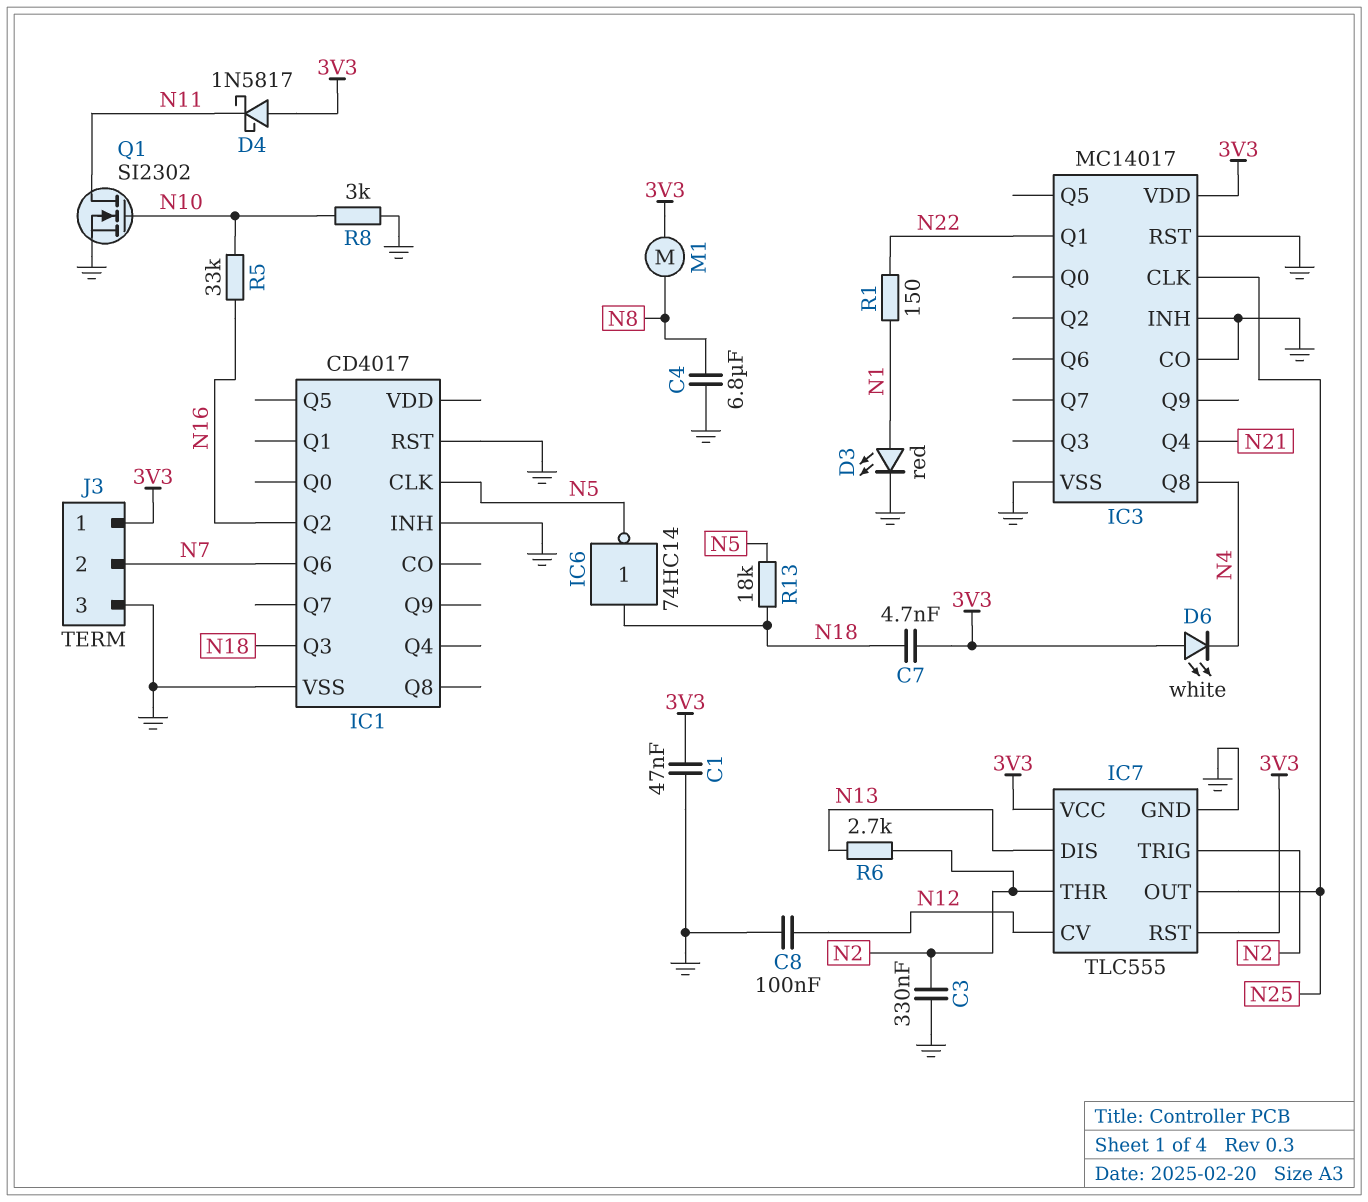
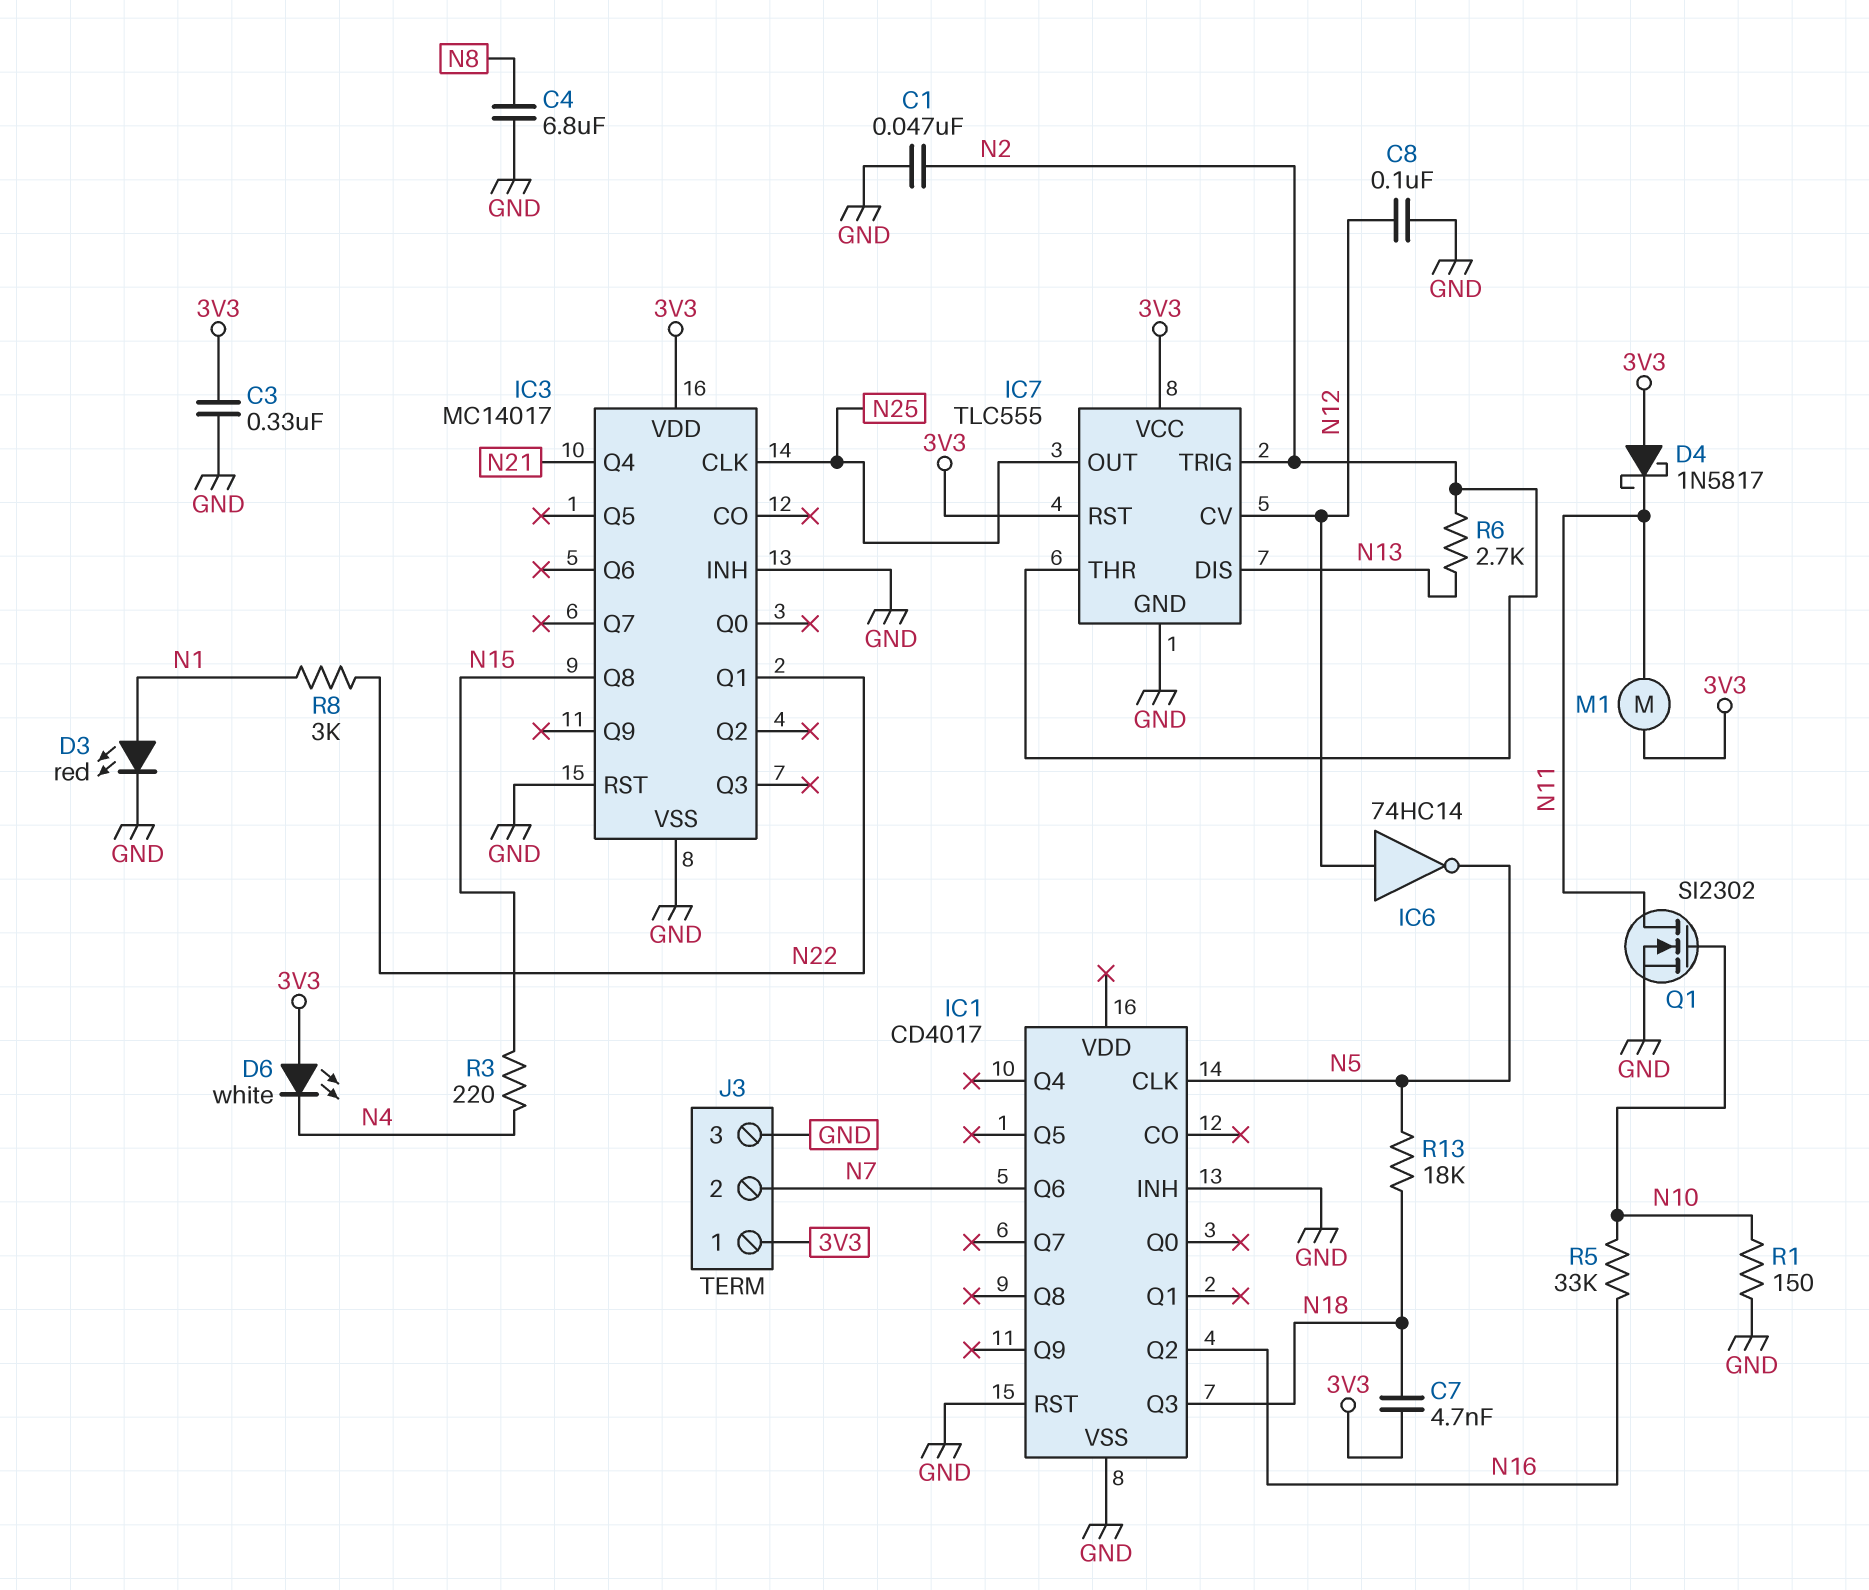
C1: 47nF (3V3, GND) -> 47nF (GND, N2)
C3: 330nF (GND, N2) -> 330nF (3V3, GND)
IC3 pin CO: GND -> none
IC3 pin Q8: N4 -> N15
IC6: NOT 74HC14 (in N18, out N5) -> NOT 74HC14 (in N12, out N5)
M1: motor (3V3, N8) -> motor (3V3, N11)
R1: 150 (N1, N22) -> 150 (GND, N10)
R3: none -> 220 (N4, N15)
R8: 3k (GND, N10) -> 3k (N1, N22)

